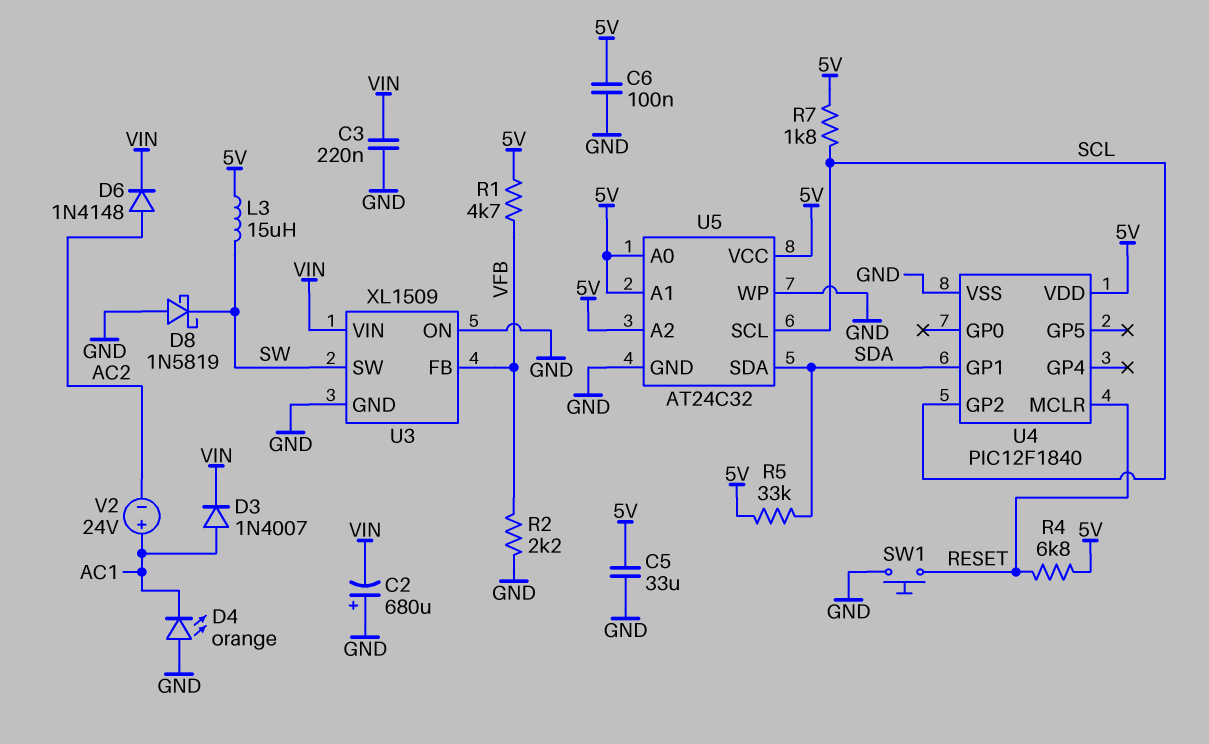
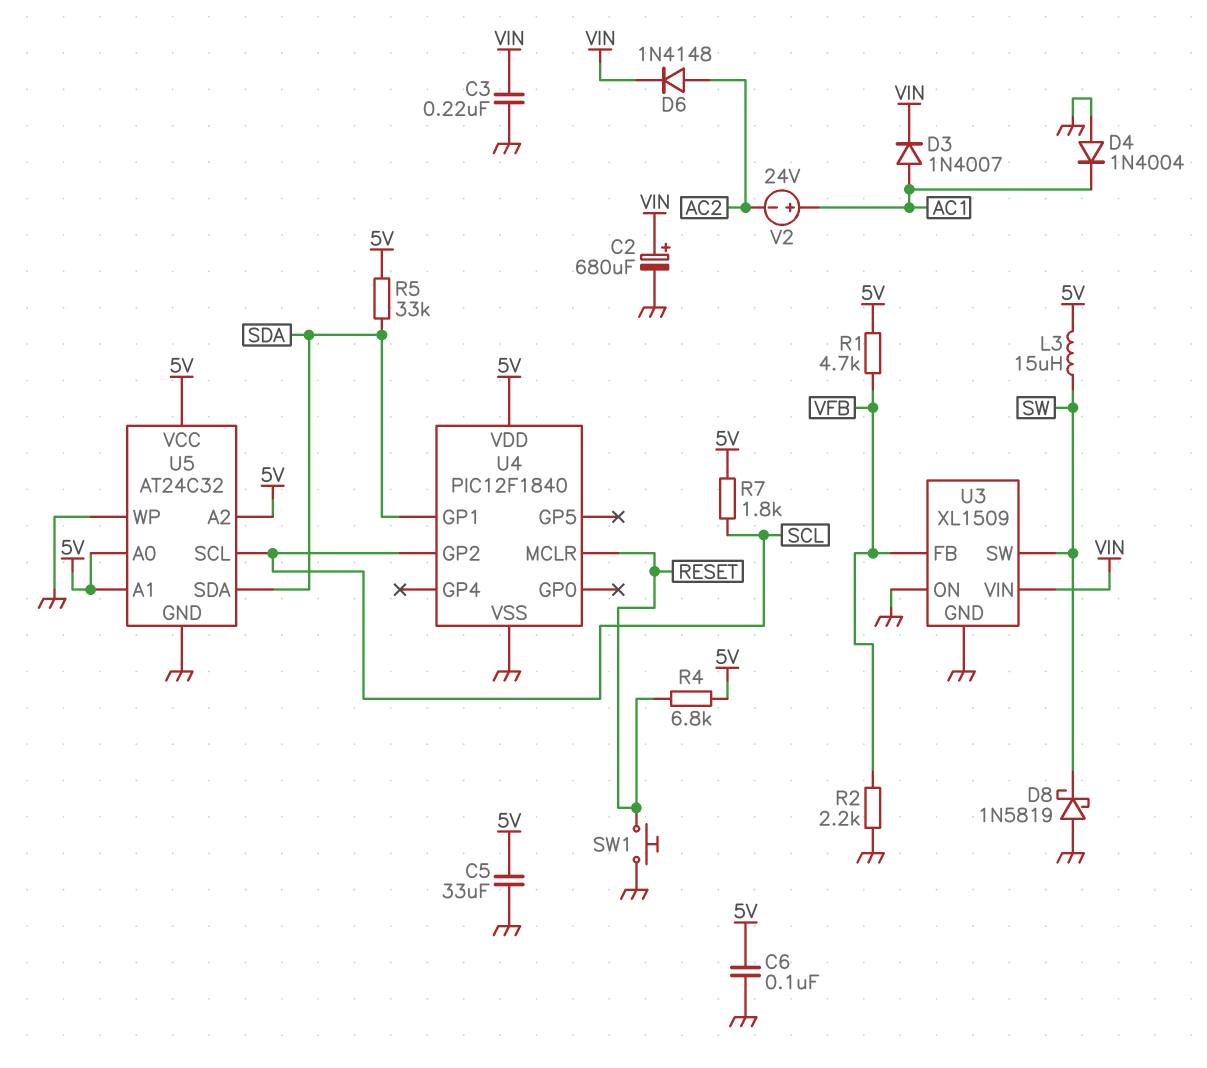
C2: 680uF (plus GND, minus VIN) -> 680uF (plus VIN, minus GND)
D4: LED orange (A GND, K AC1) -> diode 1N4004 (A GND, K AC1)

